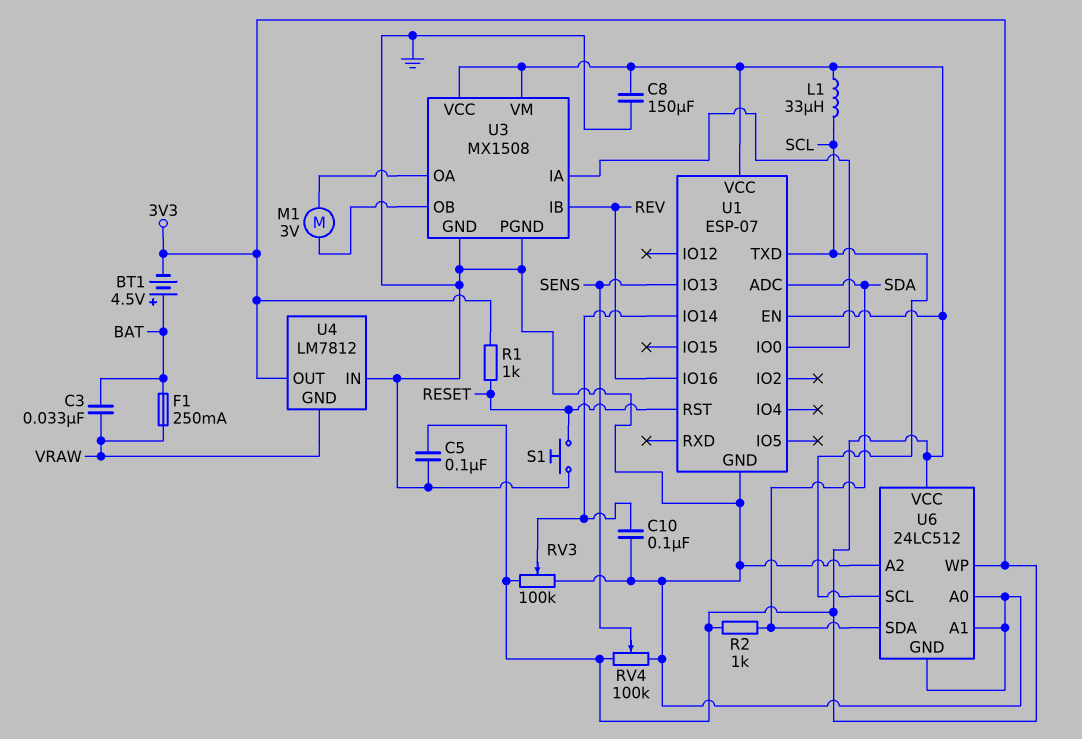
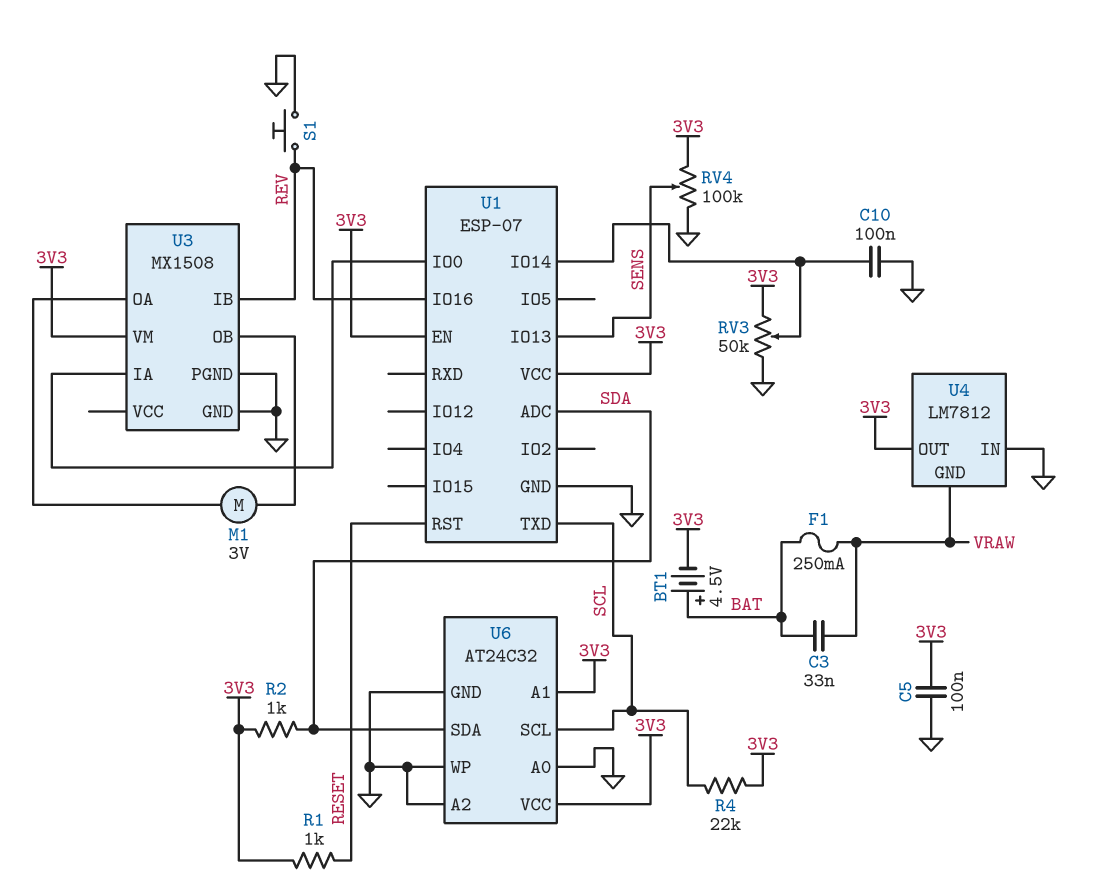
C8: 150uF (3V3, GND) -> none
L1: 33uH (3V3, SCL) -> none
R4: none -> 22k (3V3, SCL)
RV3: 100k (3V3, GND, wiper U1/IO14) -> 50k (3V3, GND, wiper U1/IO14)
S1: button (GND, RESET) -> button (GND, REV)
U3 pin VCC: 3V3 -> none
U6: 24LC512 -> AT24C32
U6 pin A1: GND -> 3V3
U6 pin WP: 3V3 -> GND

